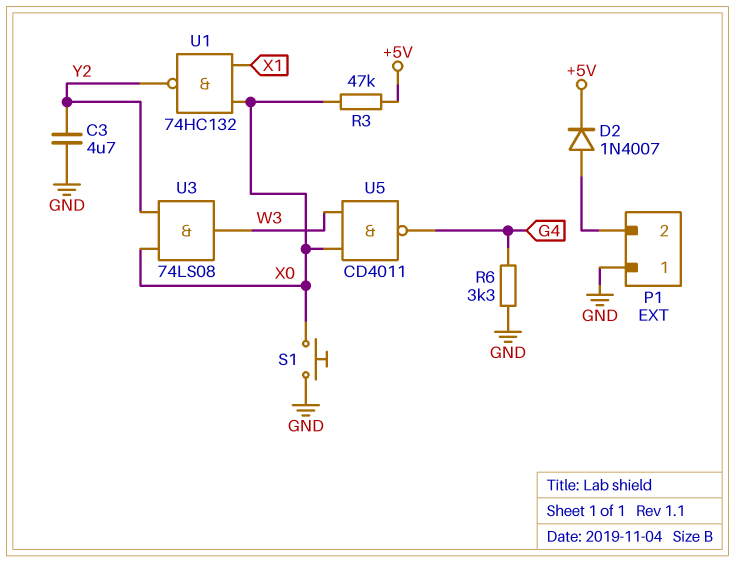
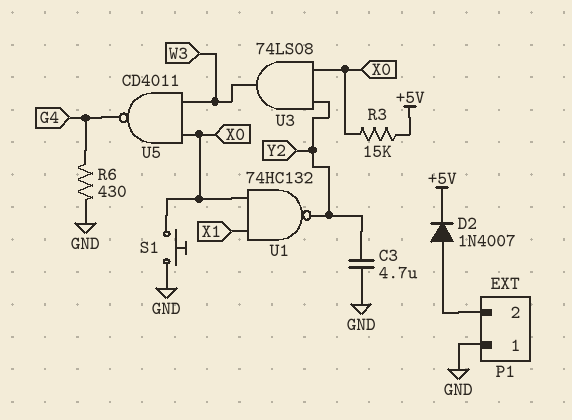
R3: 47k (+5V, X0) -> 15k (+5V, X0)
R6: 3.3k (G4, GND) -> 430 (G4, GND)

